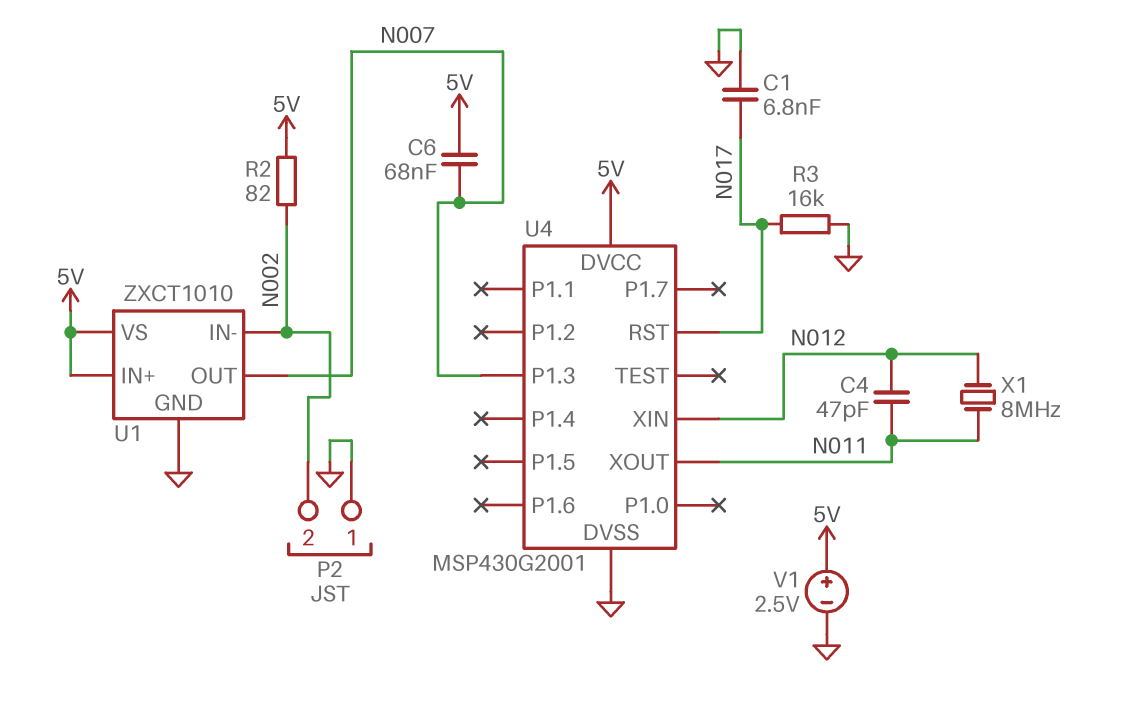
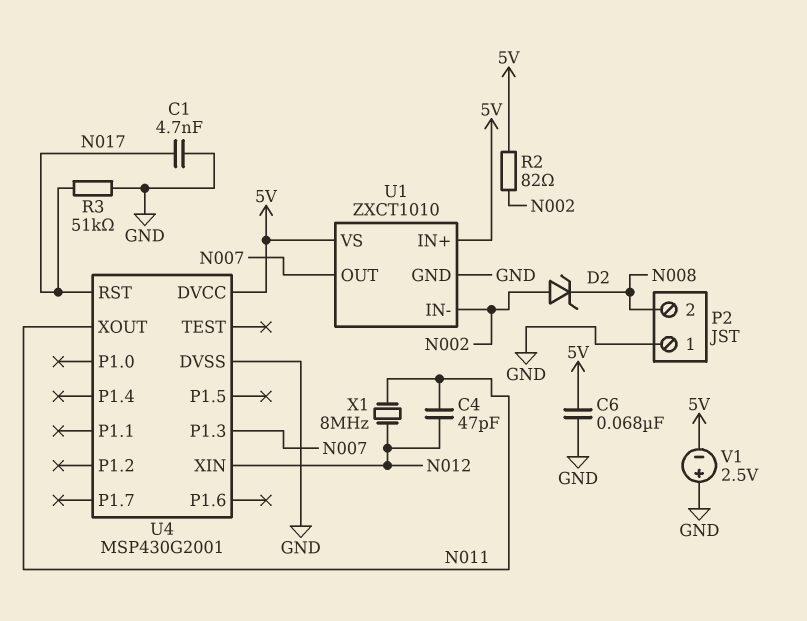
C1: 6.8nF (GND, N017) -> 4.7nF (GND, N017)
C6: 68nF (5V, N007) -> 68nF (5V, GND)
D2: none -> zener (A N002, K N008)
P2 pin 2: N002 -> N008
R3: 16k (GND, N017) -> 51k (GND, N017)
V1: 2.5V (plus 5V, minus GND) -> 2.5V (plus GND, minus 5V)

